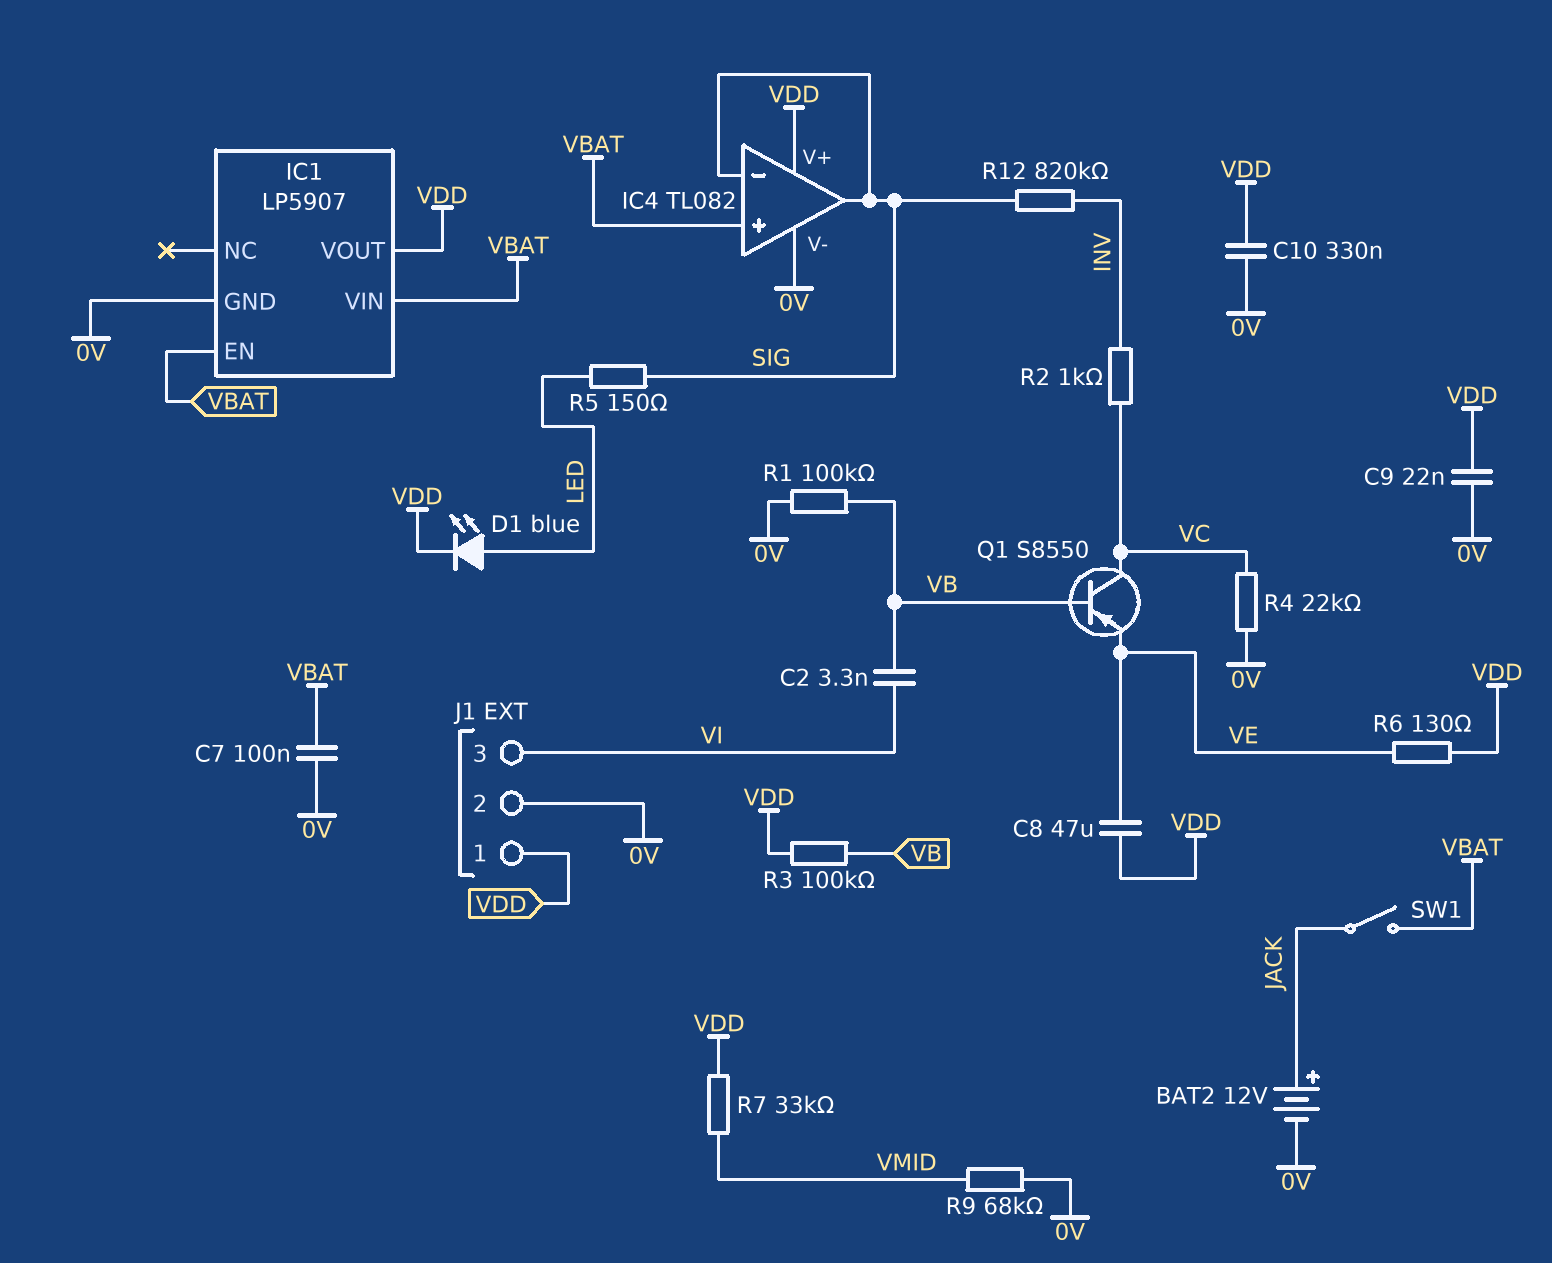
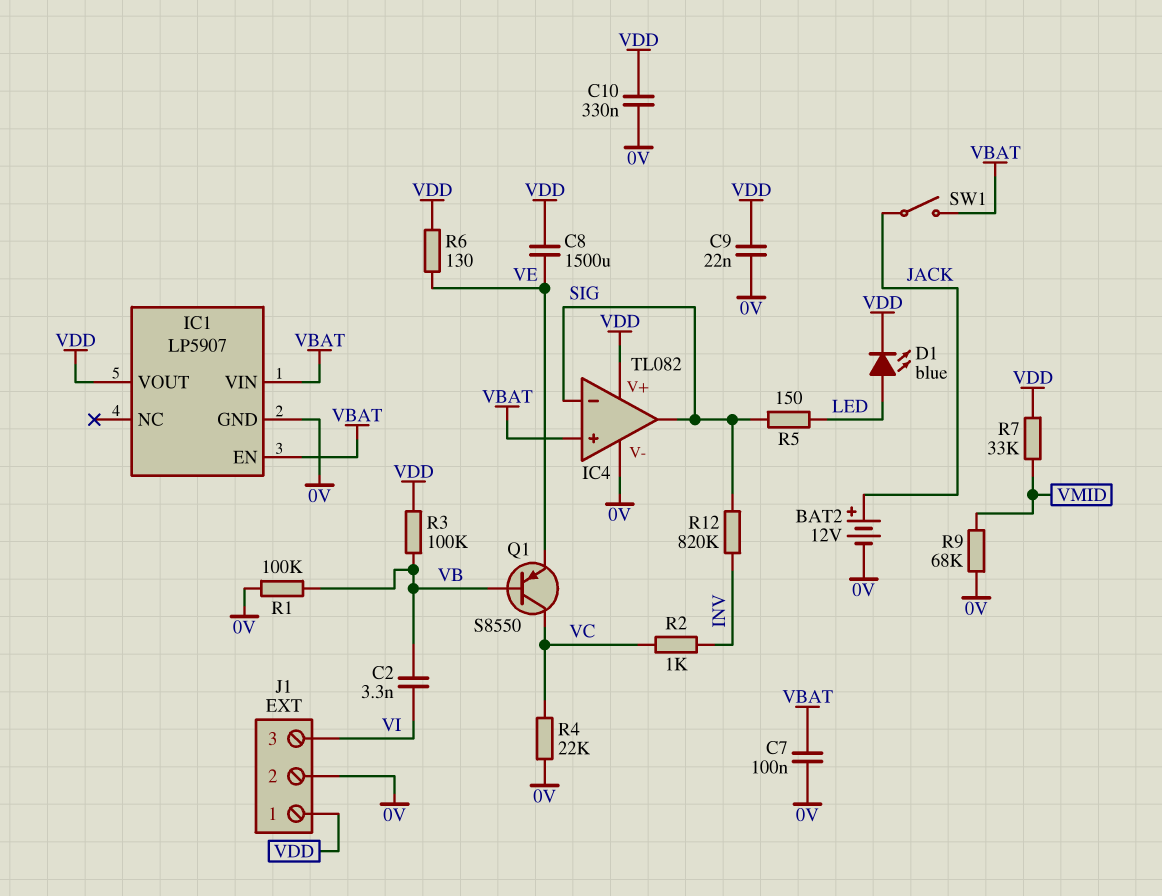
C8: 47uF (VDD, VE) -> 1500uF (VDD, VE)

